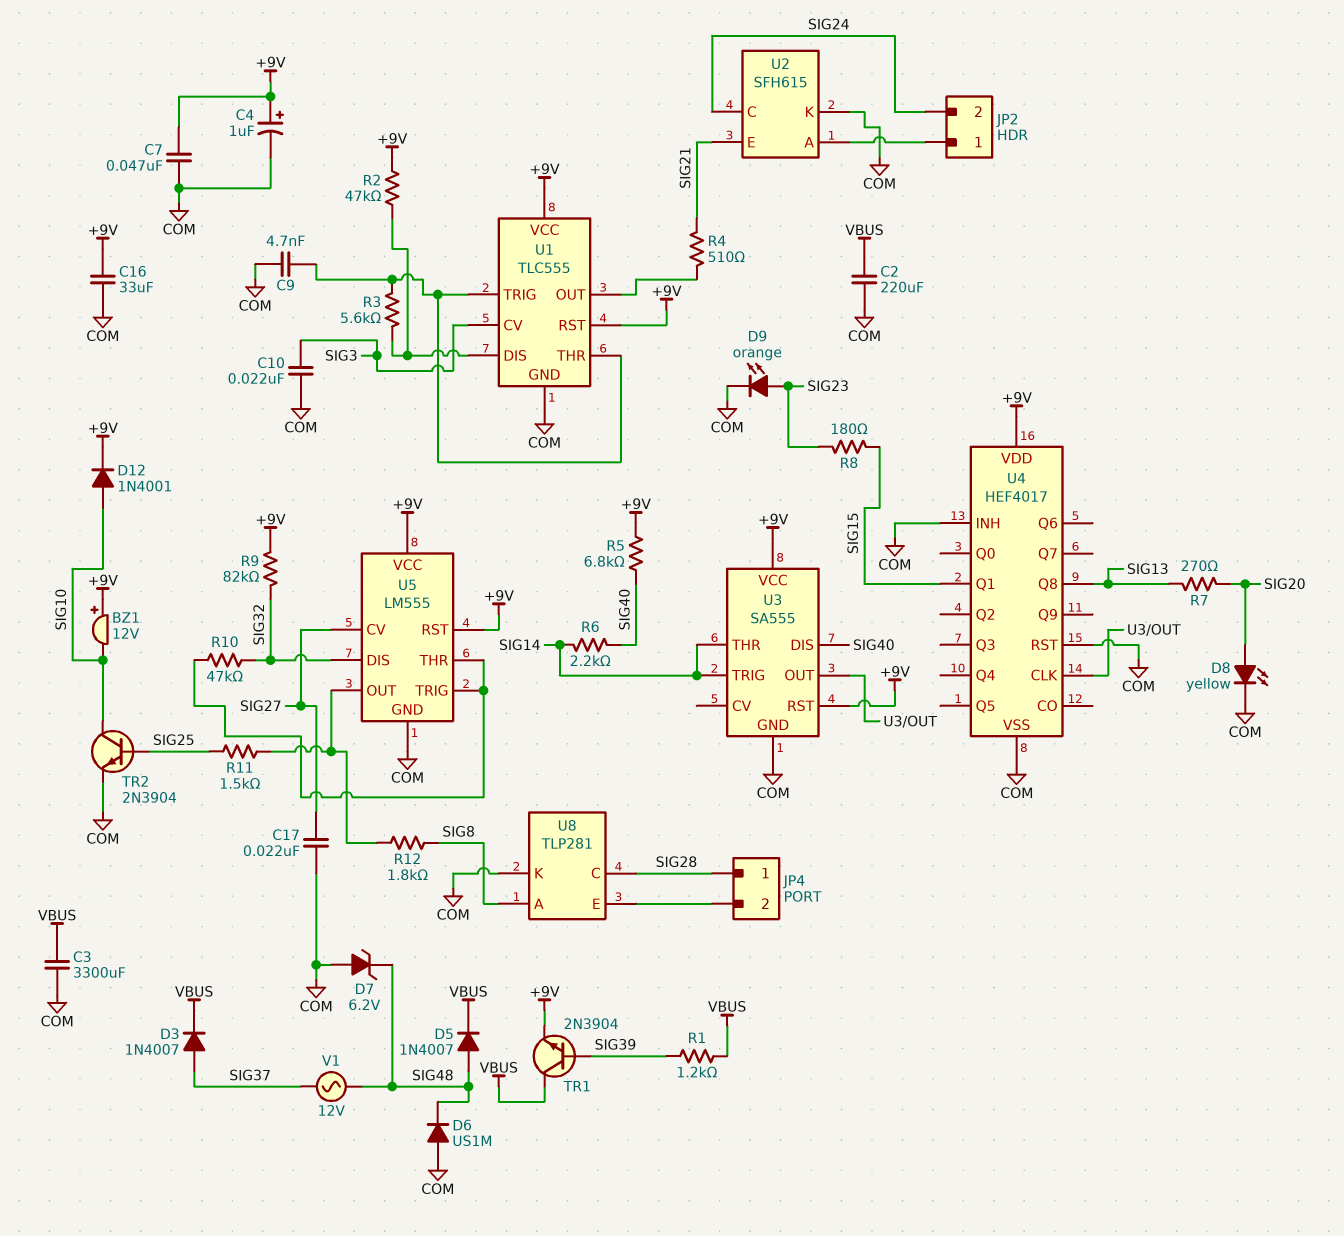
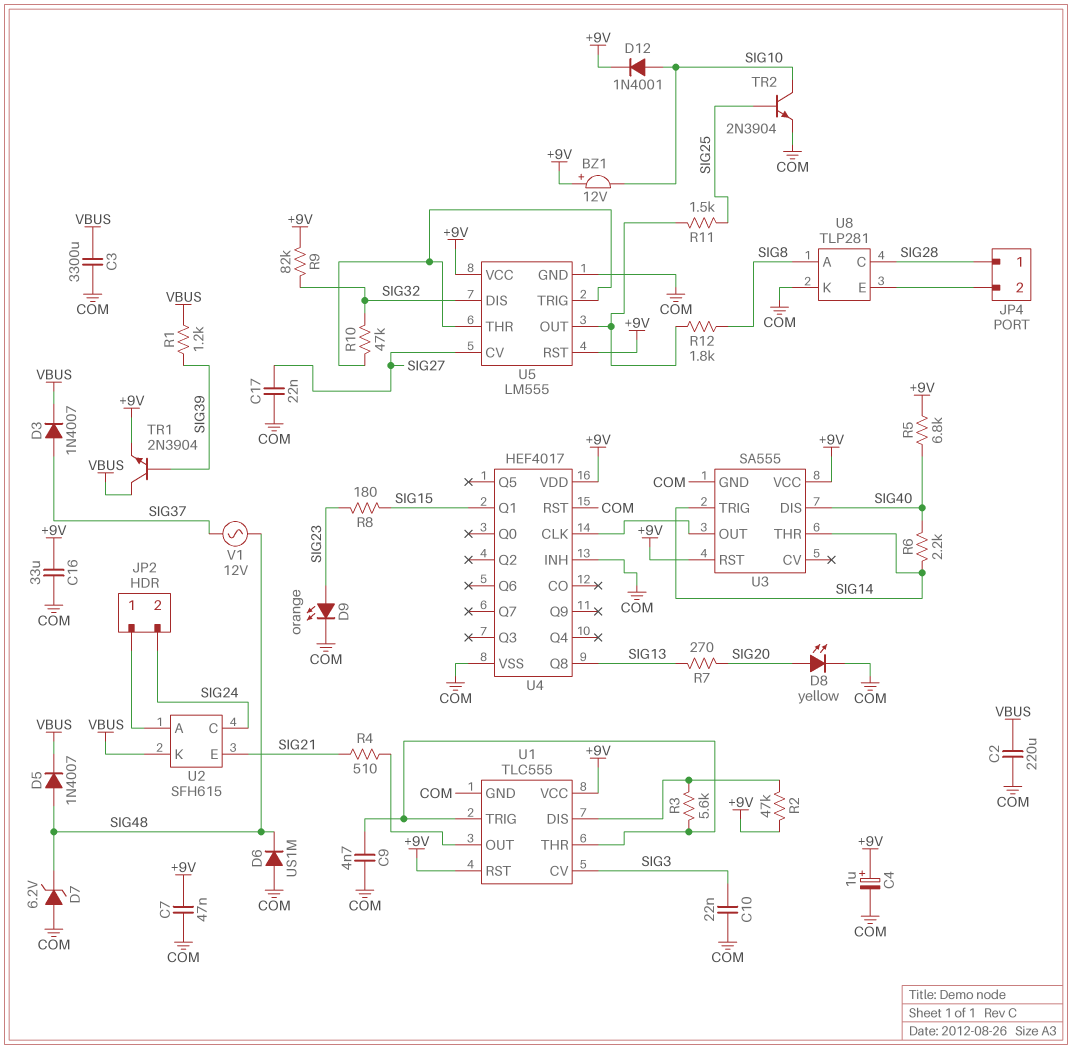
U2 pin K: COM -> VBUS

